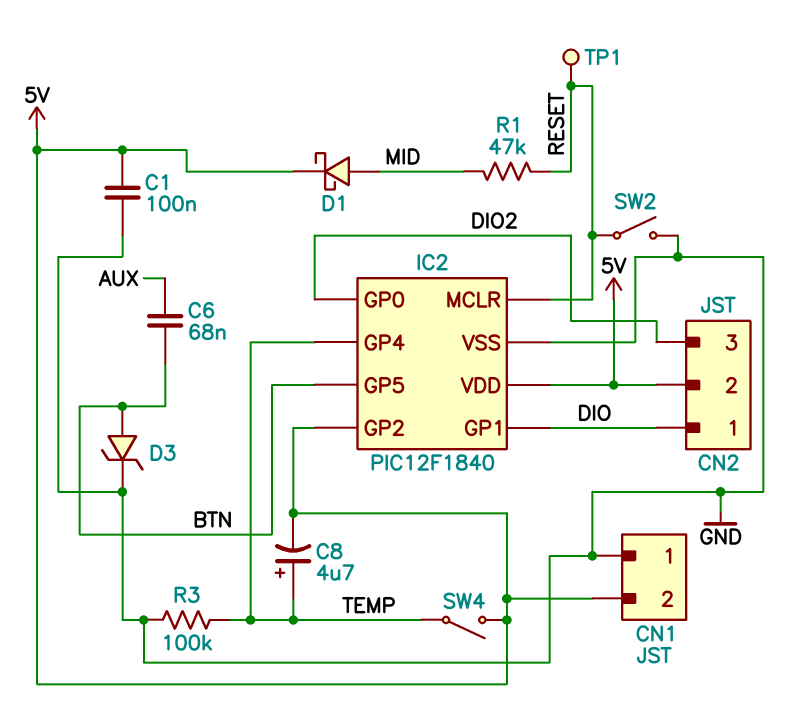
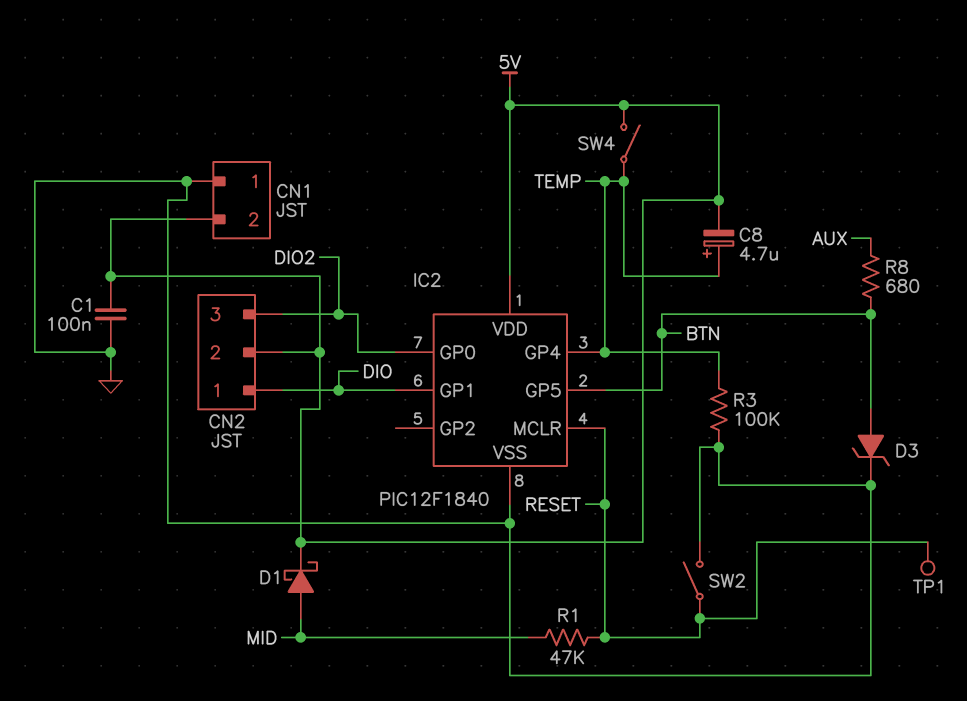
C6: 68nF (AUX, BTN) -> none
IC2 pin GP2: 5V -> none
R8: none -> 680 (AUX, BTN)

